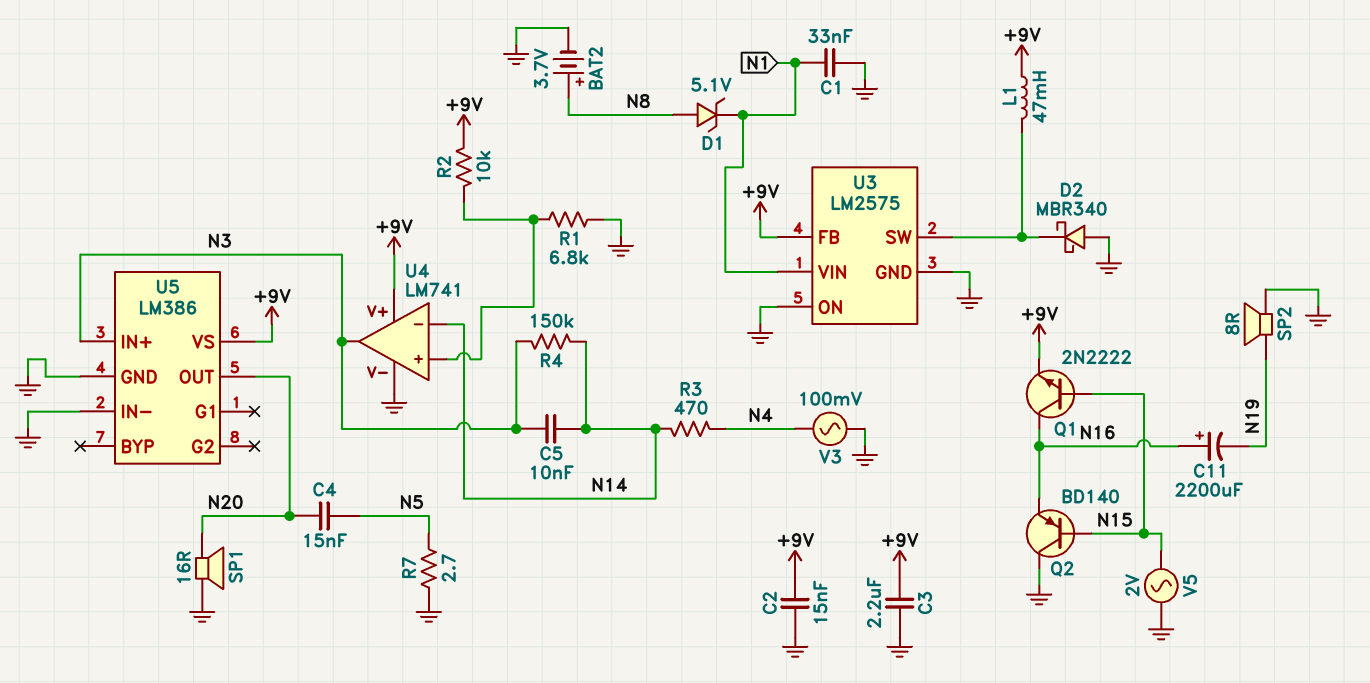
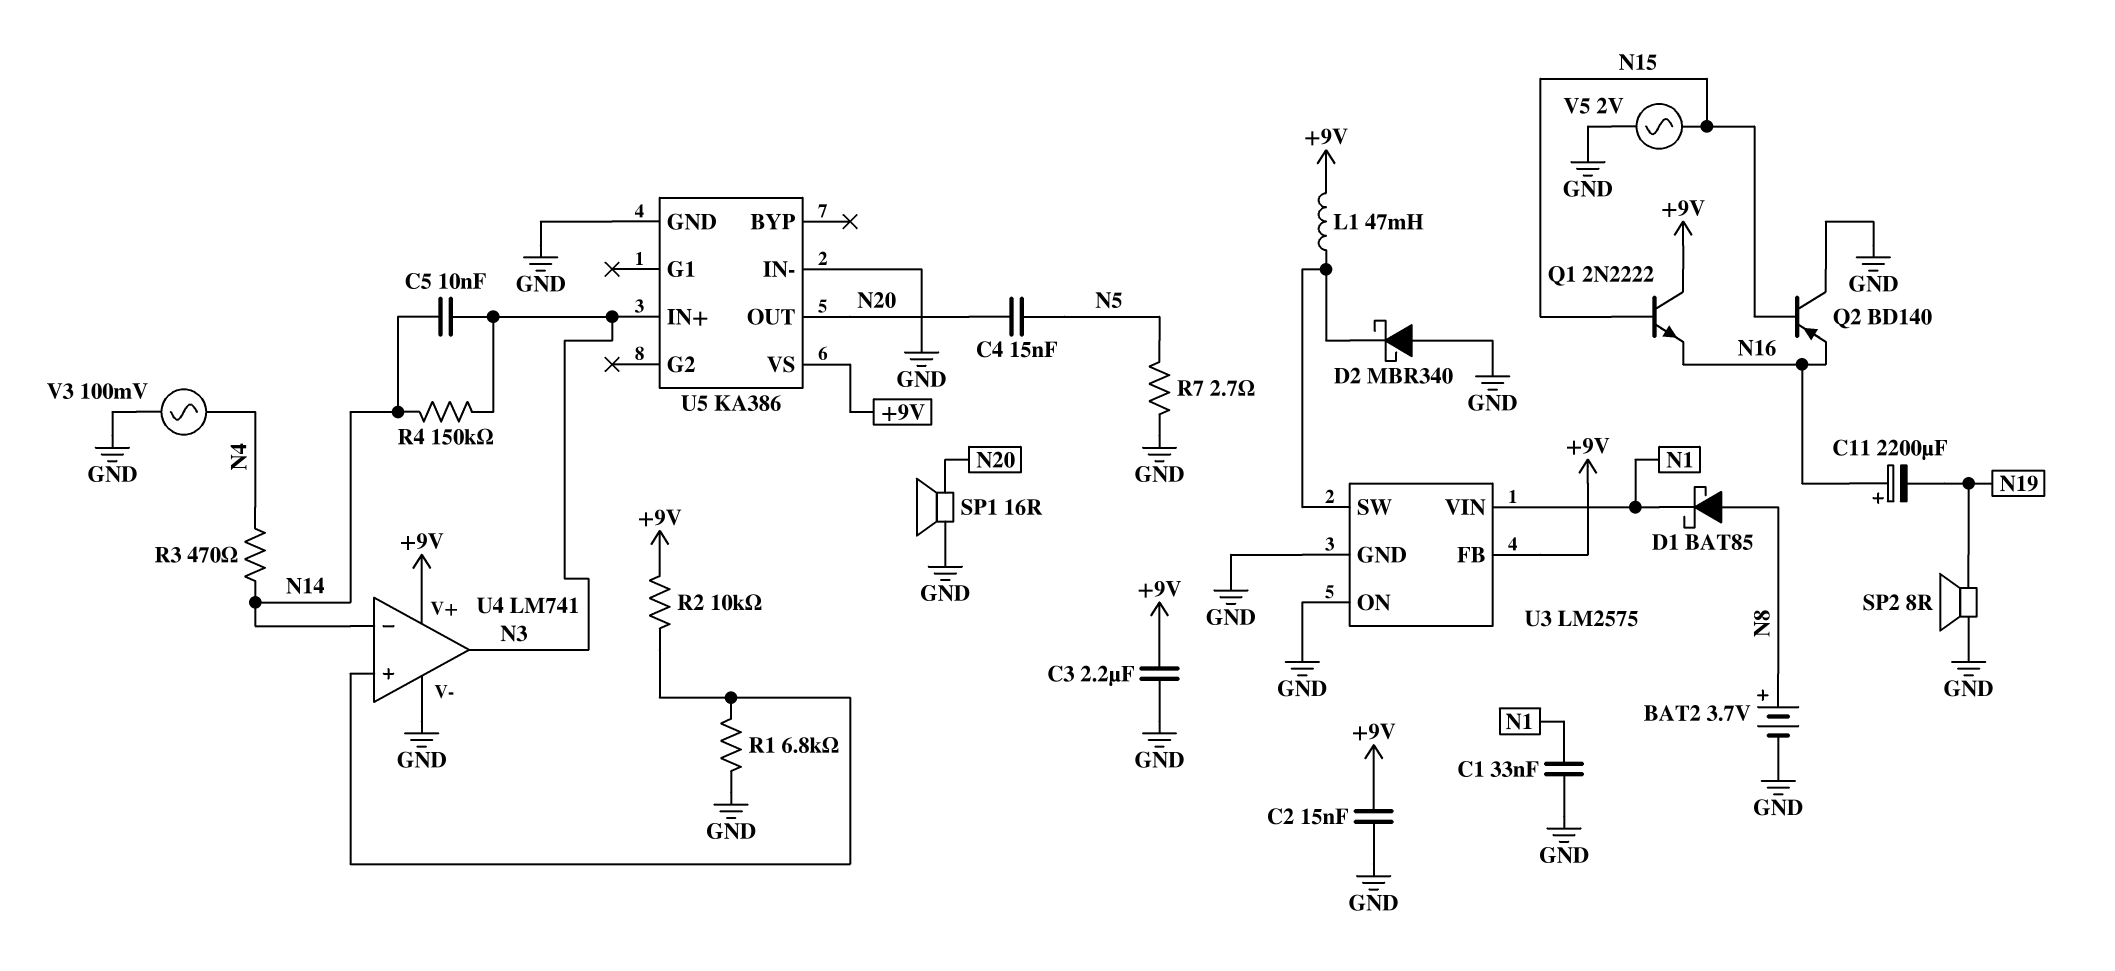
D1: zener 5.1V (A N8, K N1) -> schottky BAT85 (A N8, K N1)
Q1: NPN 2N2222 (B N15, C N16, E +9V) -> NPN 2N2222 (B N15, C +9V, E N16)
U5: LM386 -> KA386

